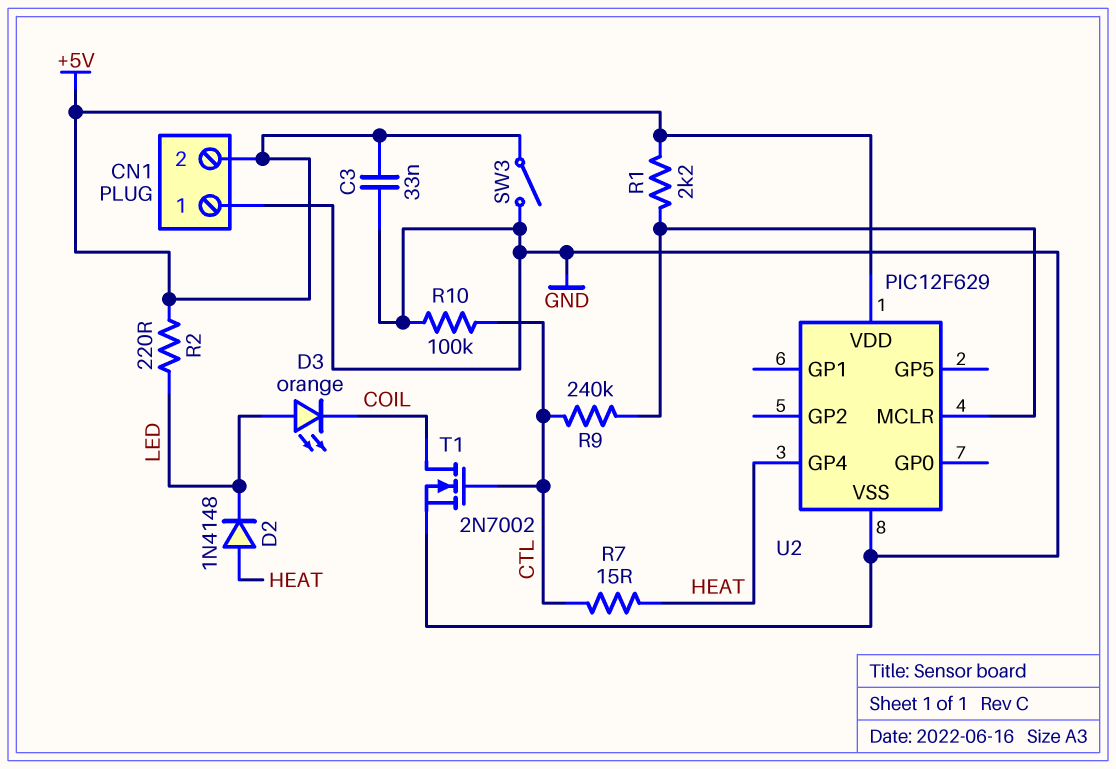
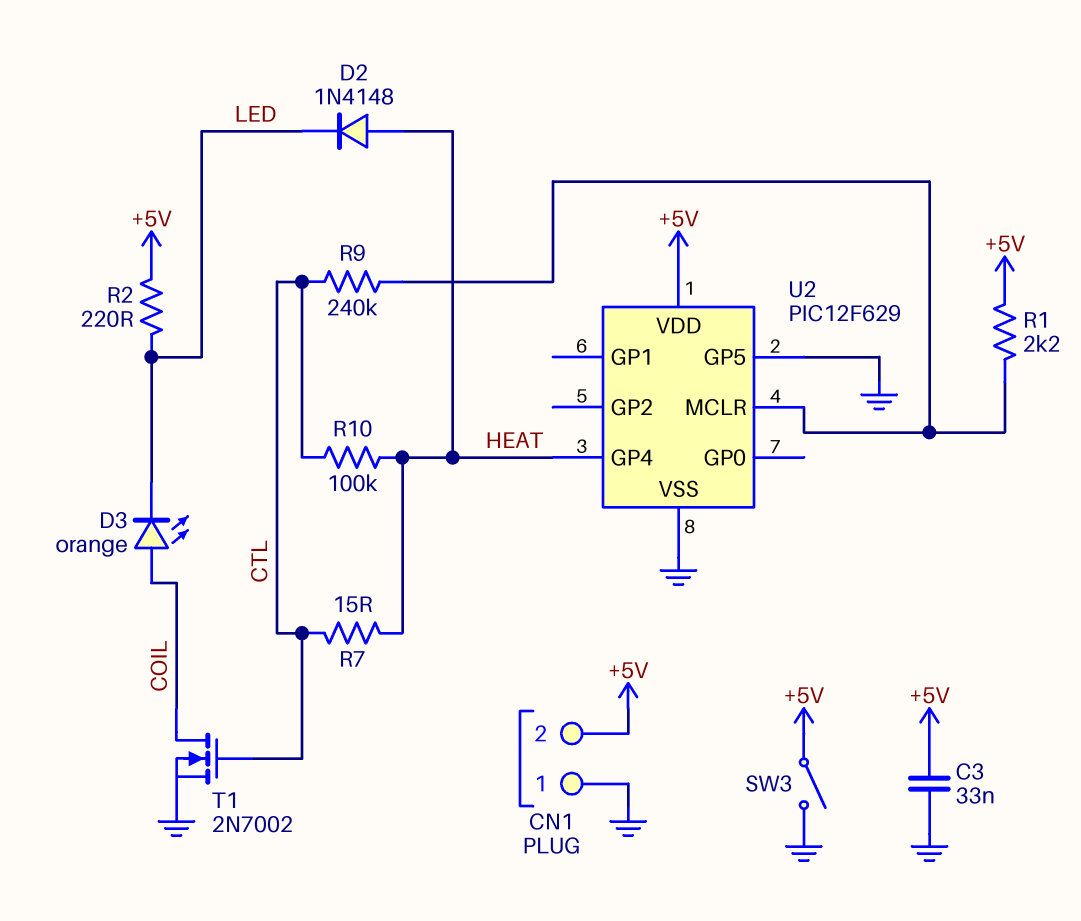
D3: LED orange (A LED, K COIL) -> LED orange (A COIL, K LED)
R10: 100k (CTL, GND) -> 100k (CTL, HEAT)
U2 pin GP5: none -> GND

